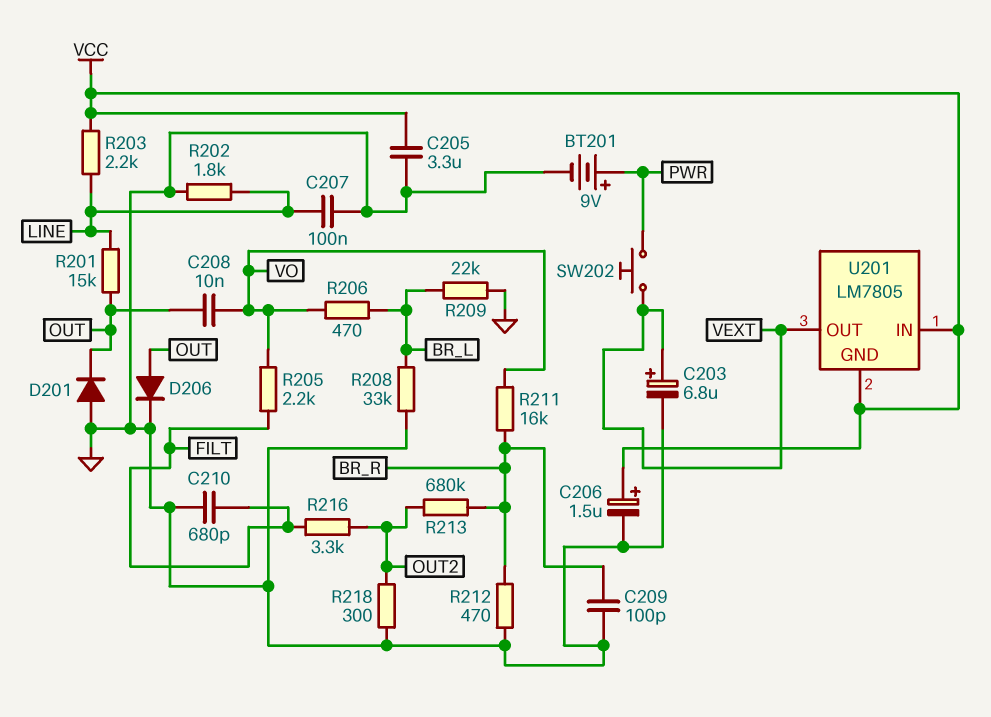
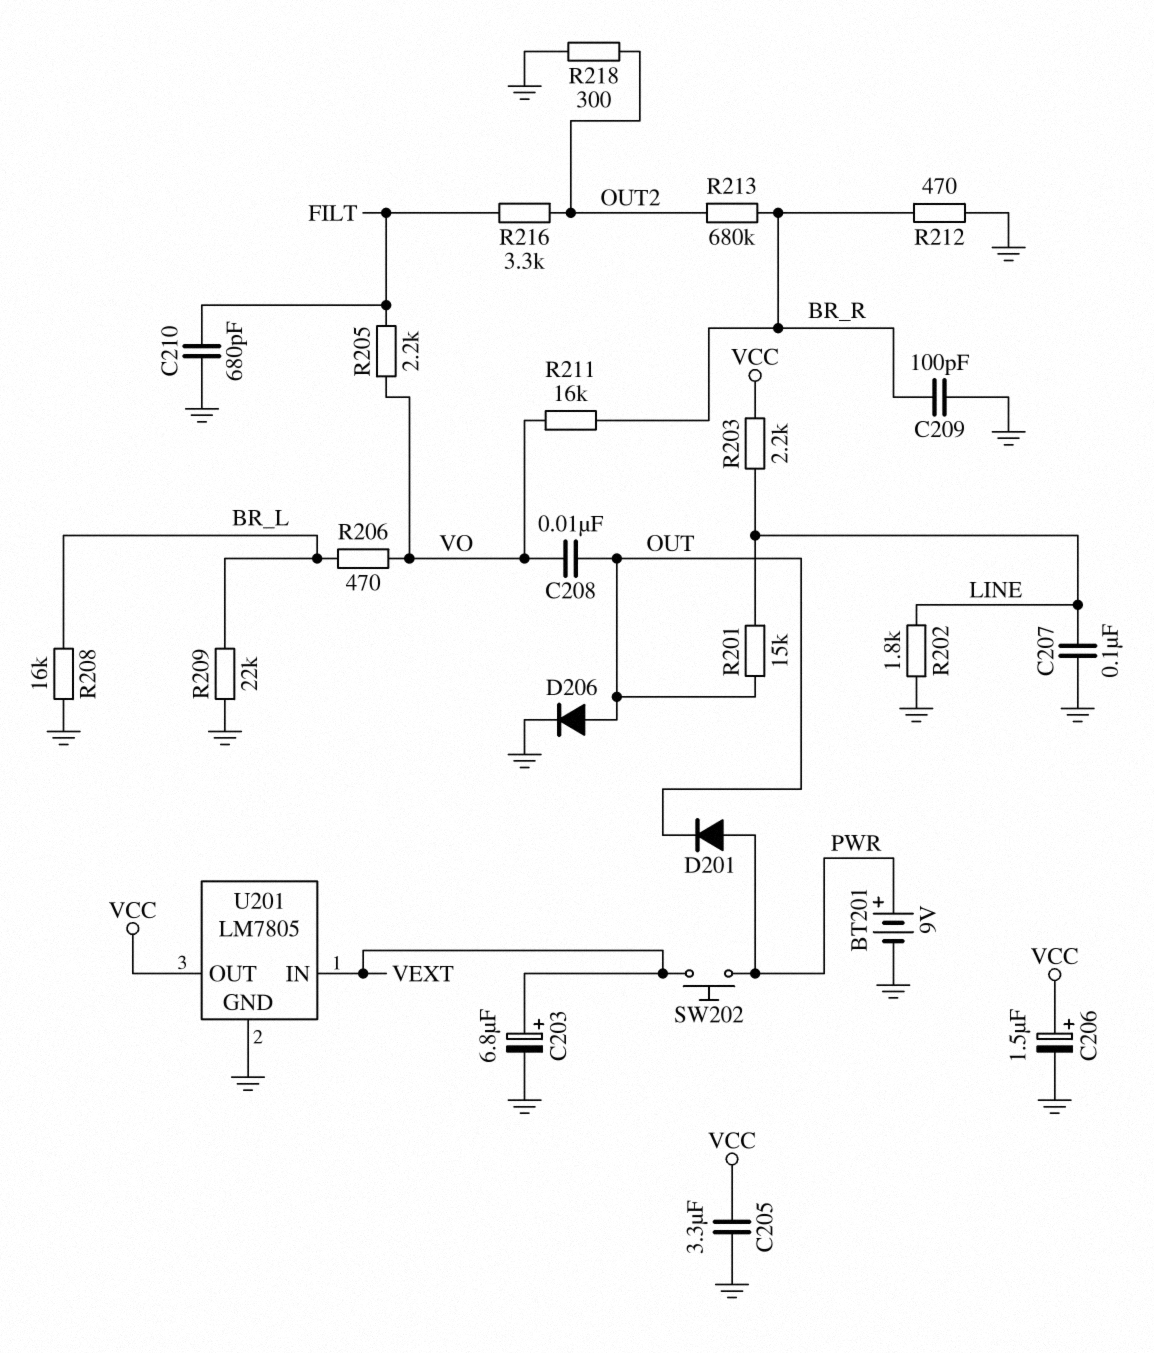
D201: diode (A GND, K OUT) -> diode (A PWR, K OUT)
R208: 33k (BR_L, GND) -> 16k (BR_L, GND)
U201 pin GND: VCC -> GND
U201 pin IN: VCC -> VEXT
U201 pin OUT: VEXT -> VCC

